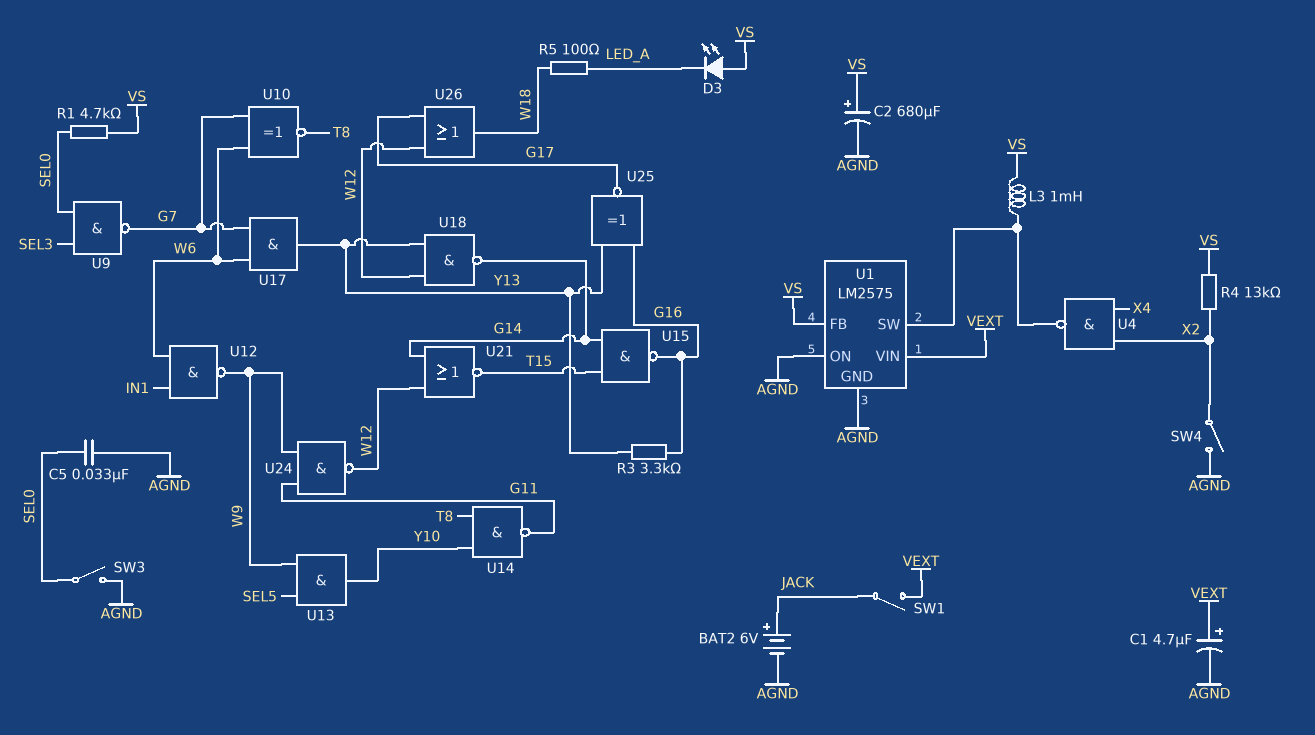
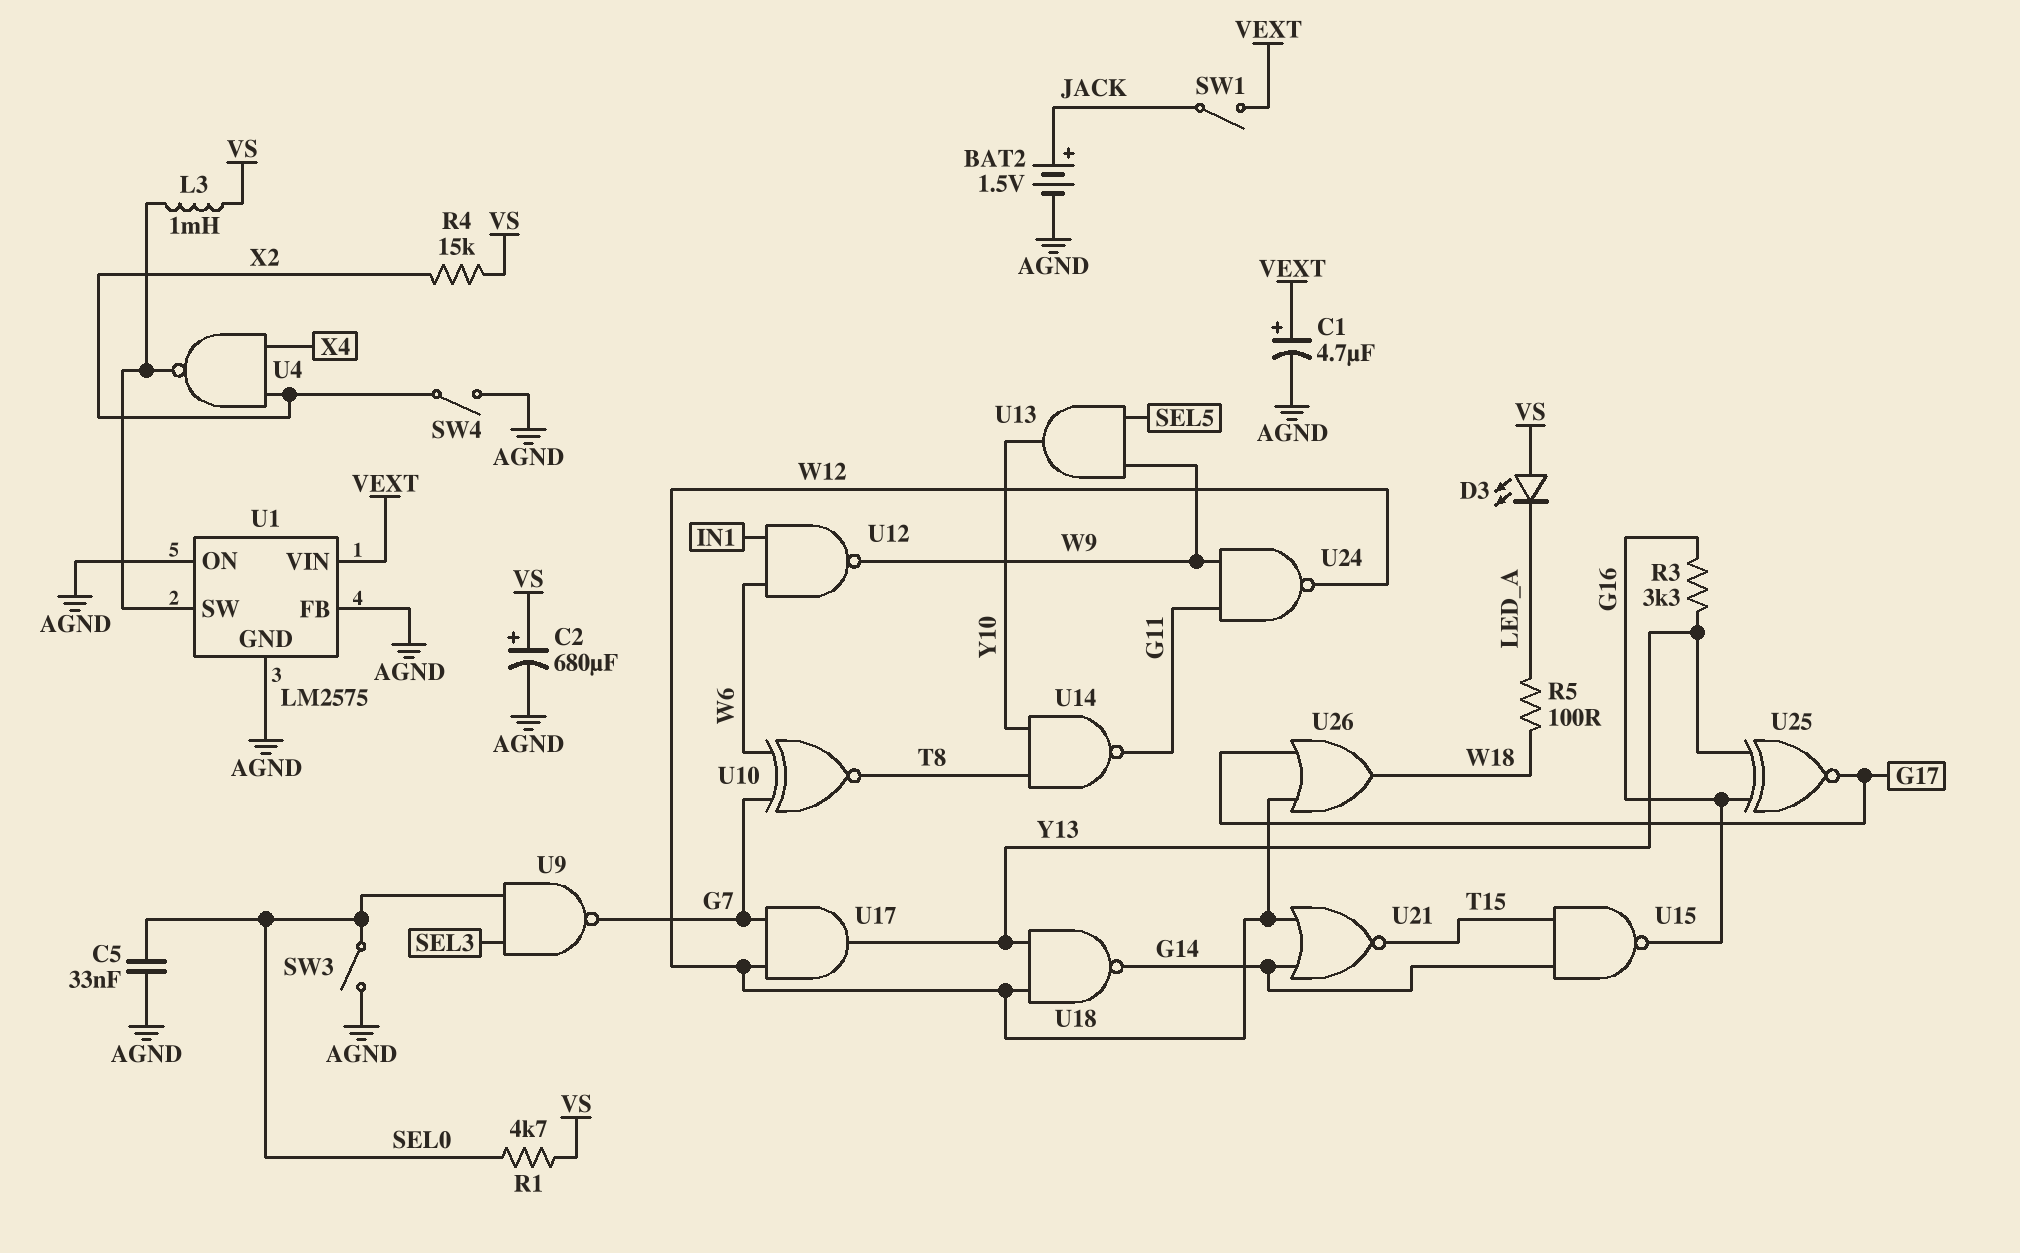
BAT2: 6V (plus JACK, minus AGND) -> 1.5V (plus JACK, minus AGND)
R4: 13k (VS, X2) -> 15k (VS, X2)
U1 pin FB: VS -> AGND
U17: AND (in G7, in W6, out Y13) -> AND (in G7, in W12, out Y13)

